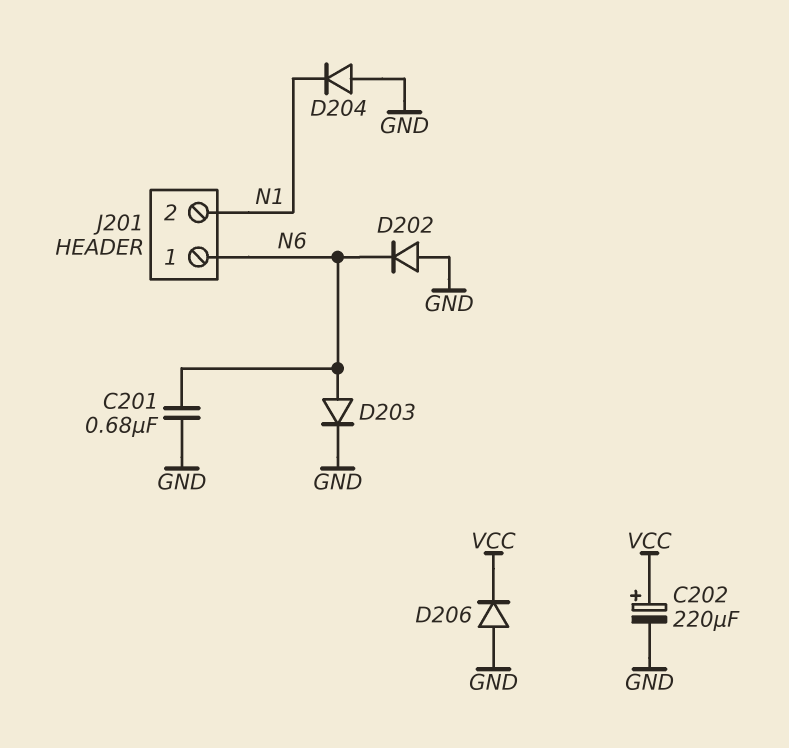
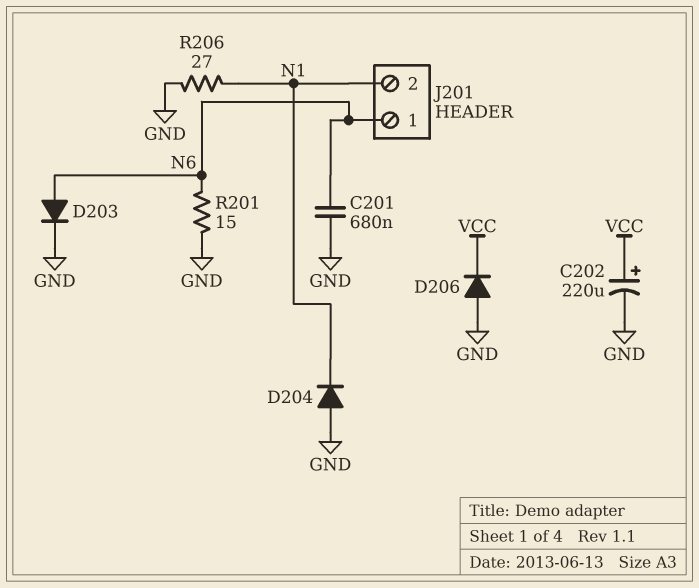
D202: diode (A GND, K N6) -> none
R201: none -> 15 (GND, N6)
R206: none -> 27 (GND, N1)

